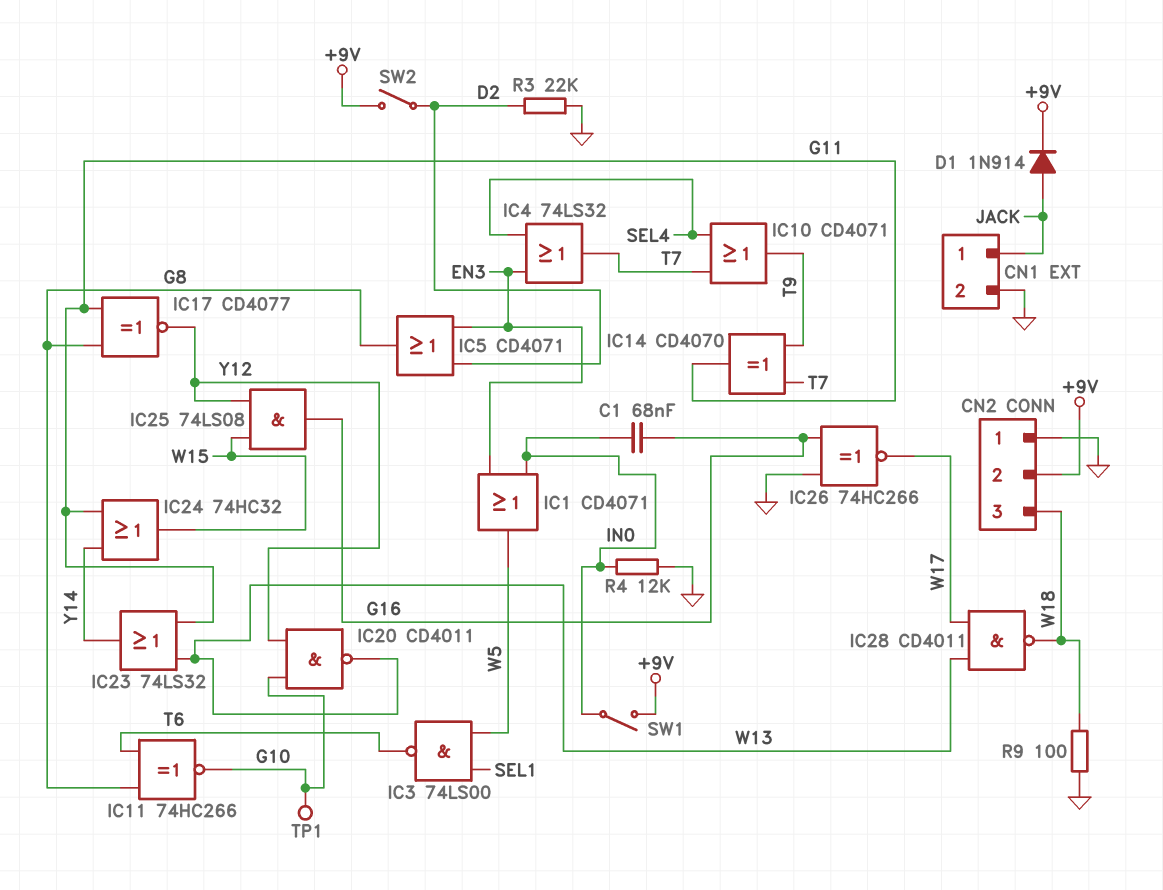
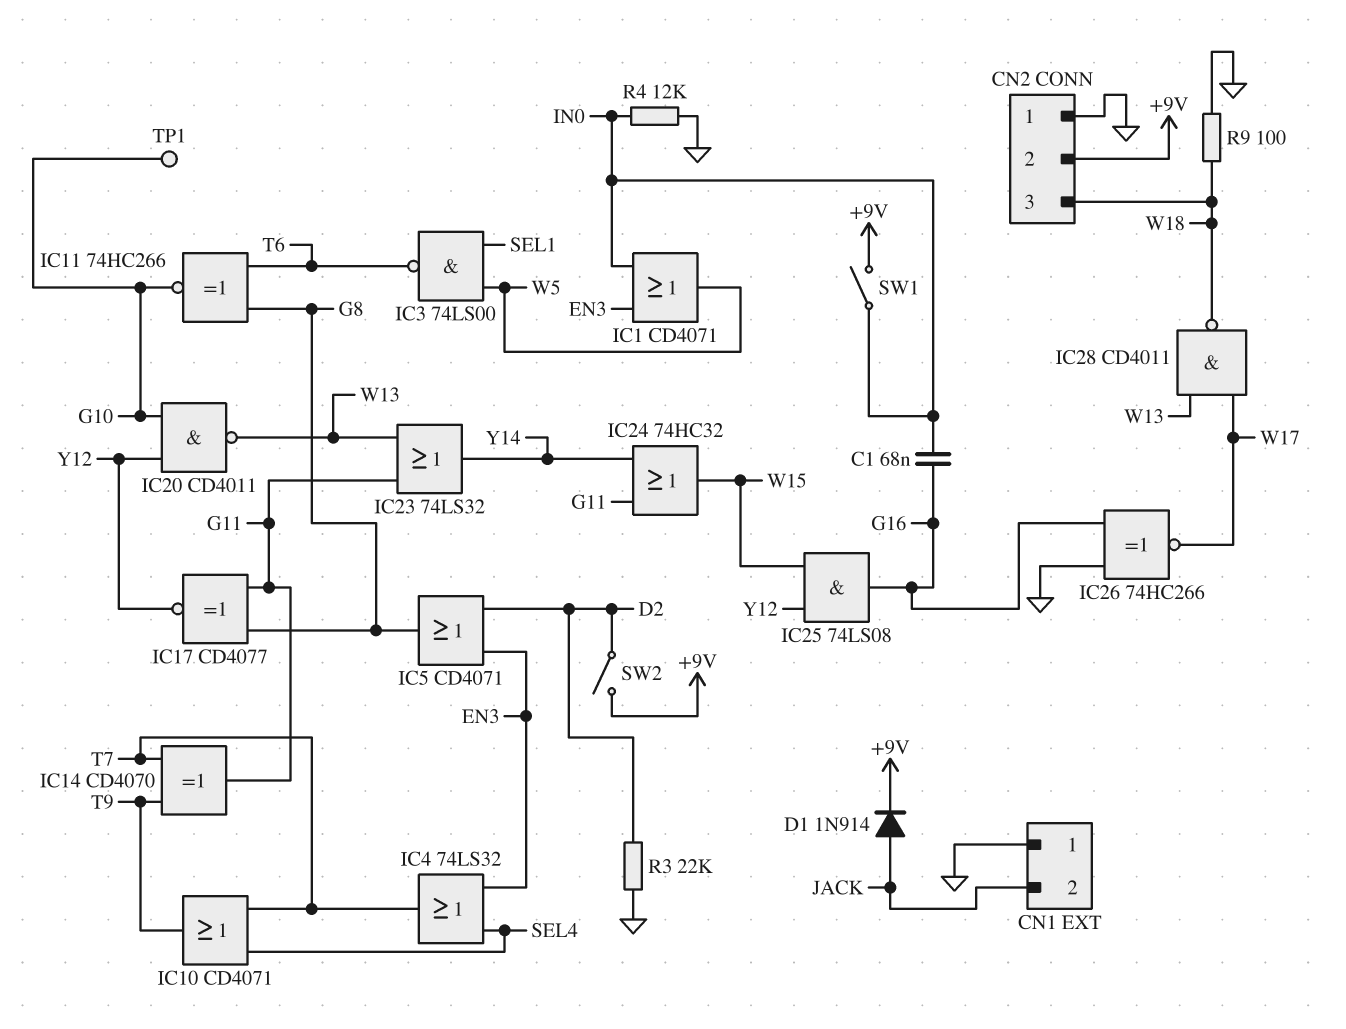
CN1 pin 1: JACK -> GND
CN1 pin 2: GND -> JACK

